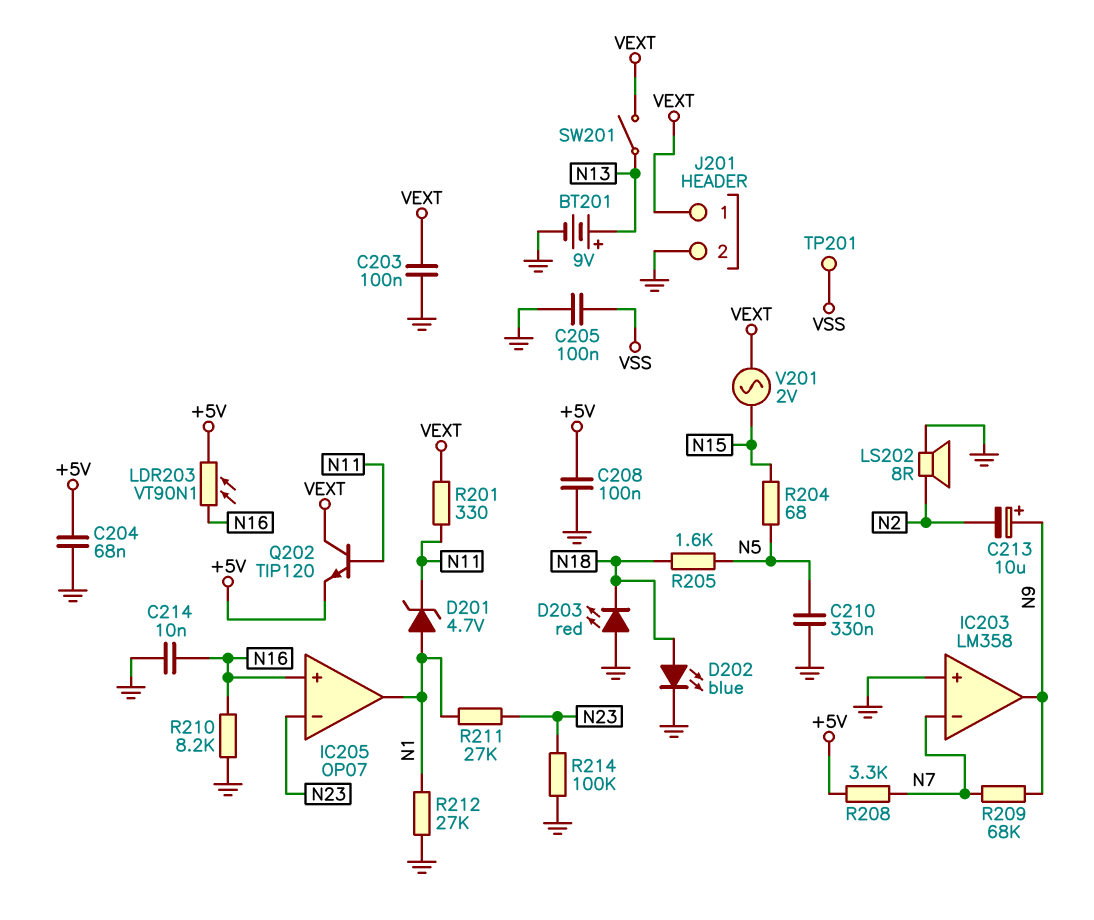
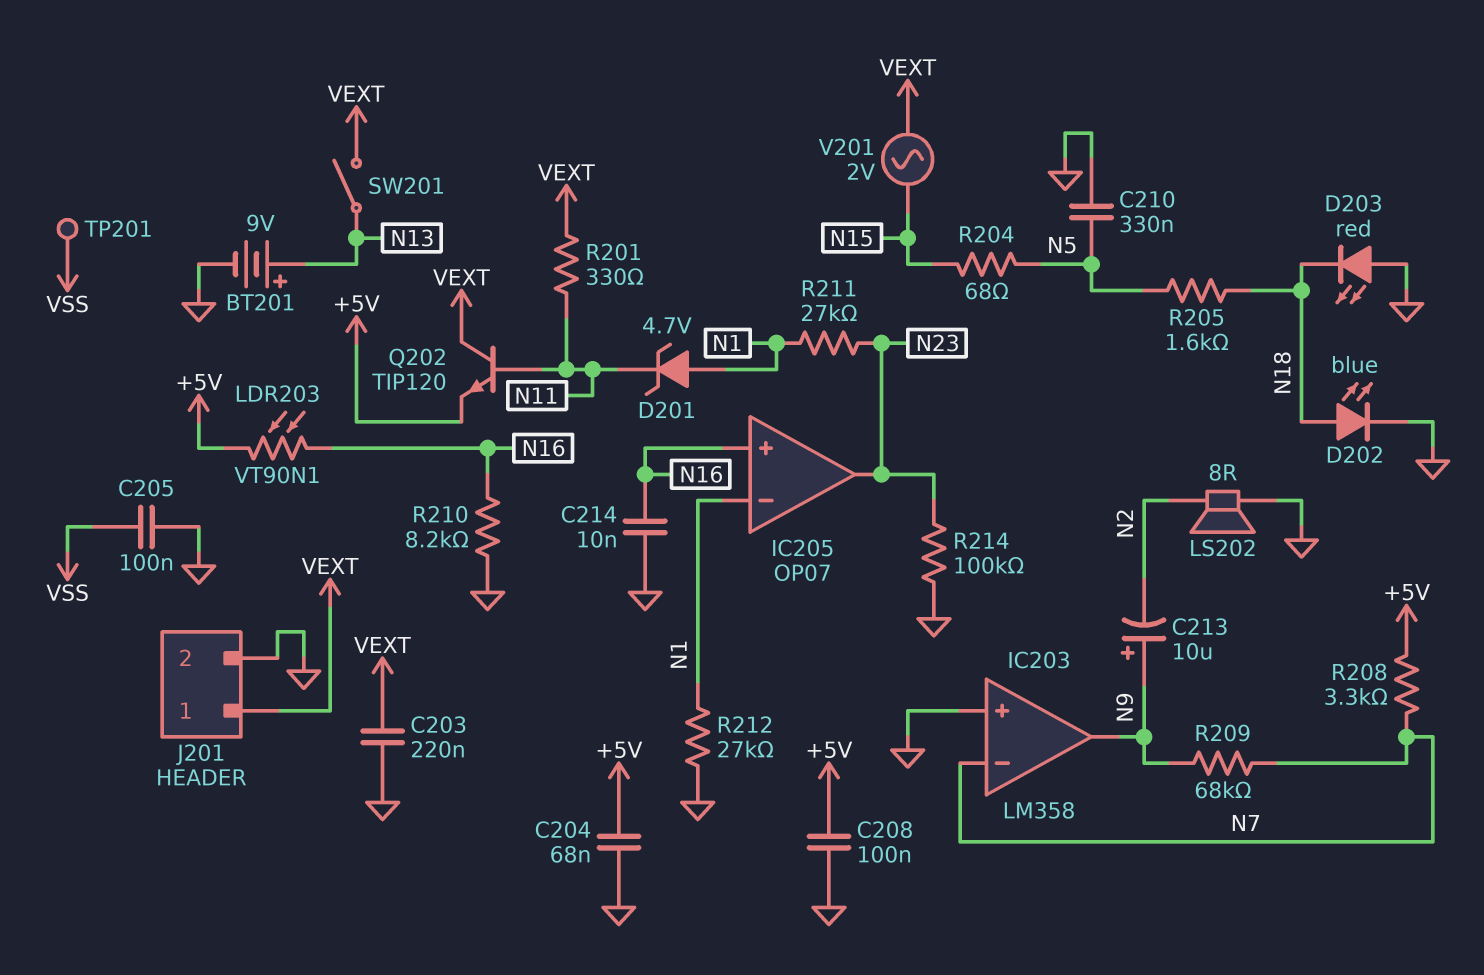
C203: 100nF (GND, VEXT) -> 220nF (GND, VEXT)
IC205 pin in-: N23 -> N1
IC205 pin out: N1 -> N23

